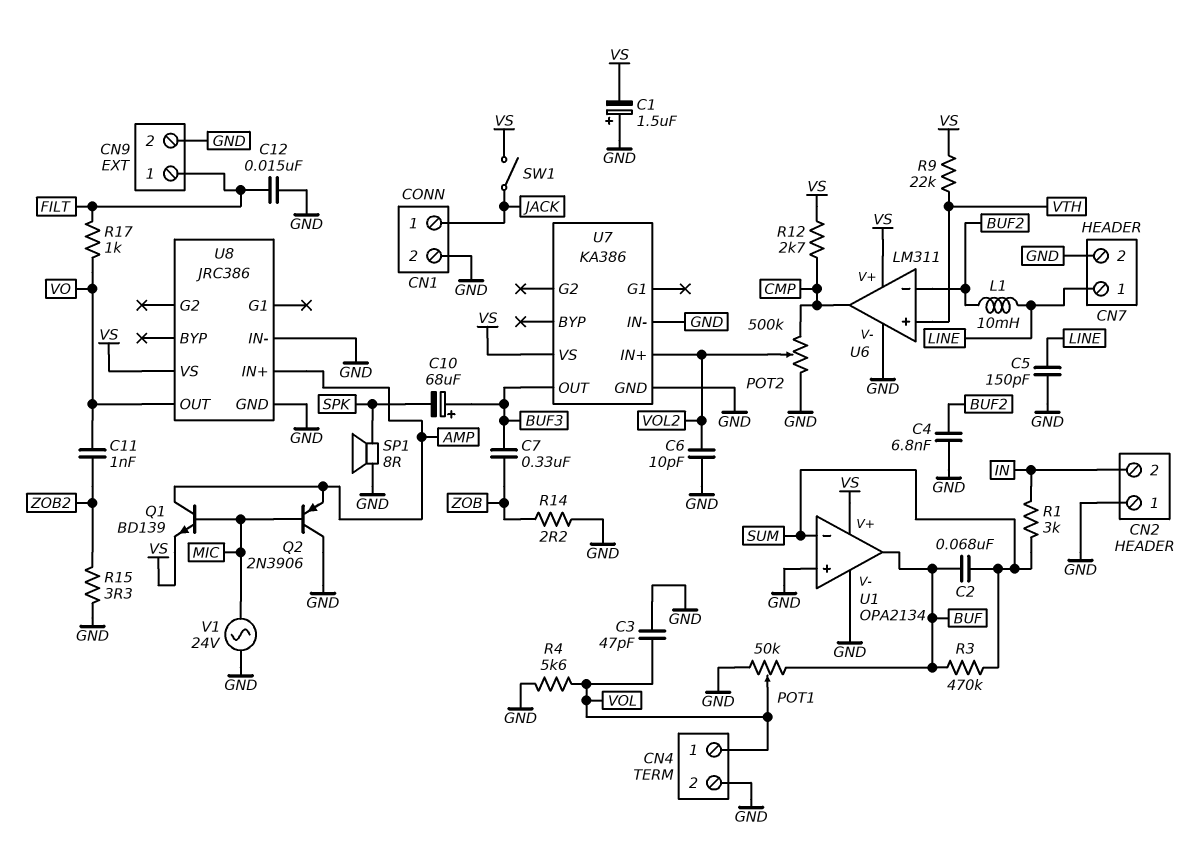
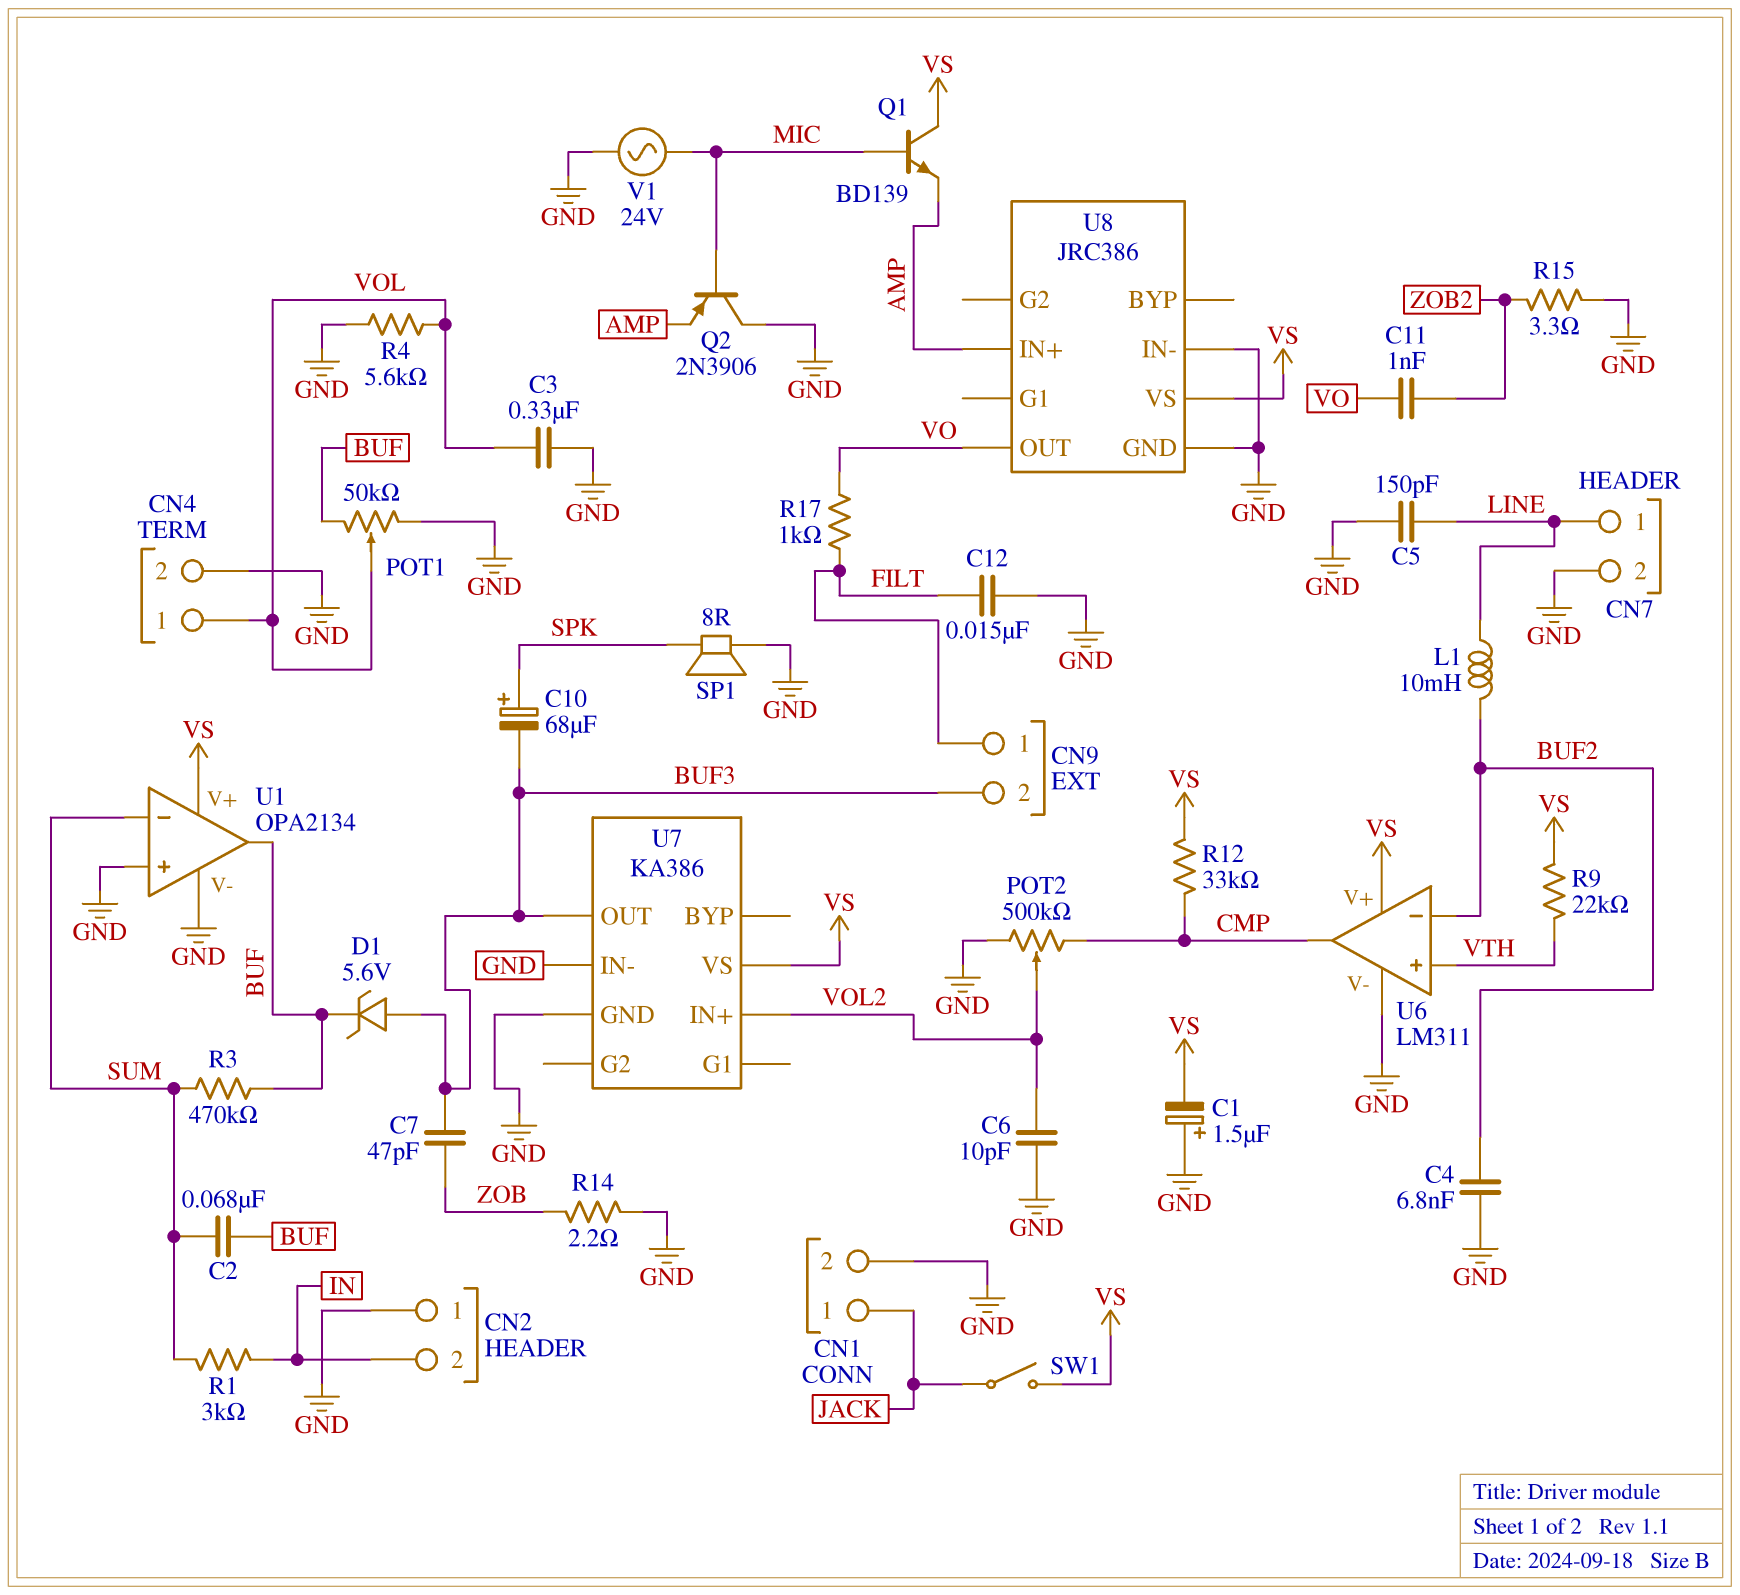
C3: 47pF (GND, VOL) -> 330nF (GND, VOL)
C7: 330nF (BUF3, ZOB) -> 47pF (BUF3, ZOB)
C10: 68uF (plus BUF3, minus SPK) -> 68uF (plus SPK, minus BUF3)
CN9 pin 2: GND -> BUF3
D1: none -> zener 5.6V (A BUF3, K BUF)
Q1: NPN BD139 (B MIC, C AMP, E VS) -> NPN BD139 (B MIC, C VS, E AMP)
R12: 2.7k (CMP, VS) -> 33k (CMP, VS)

